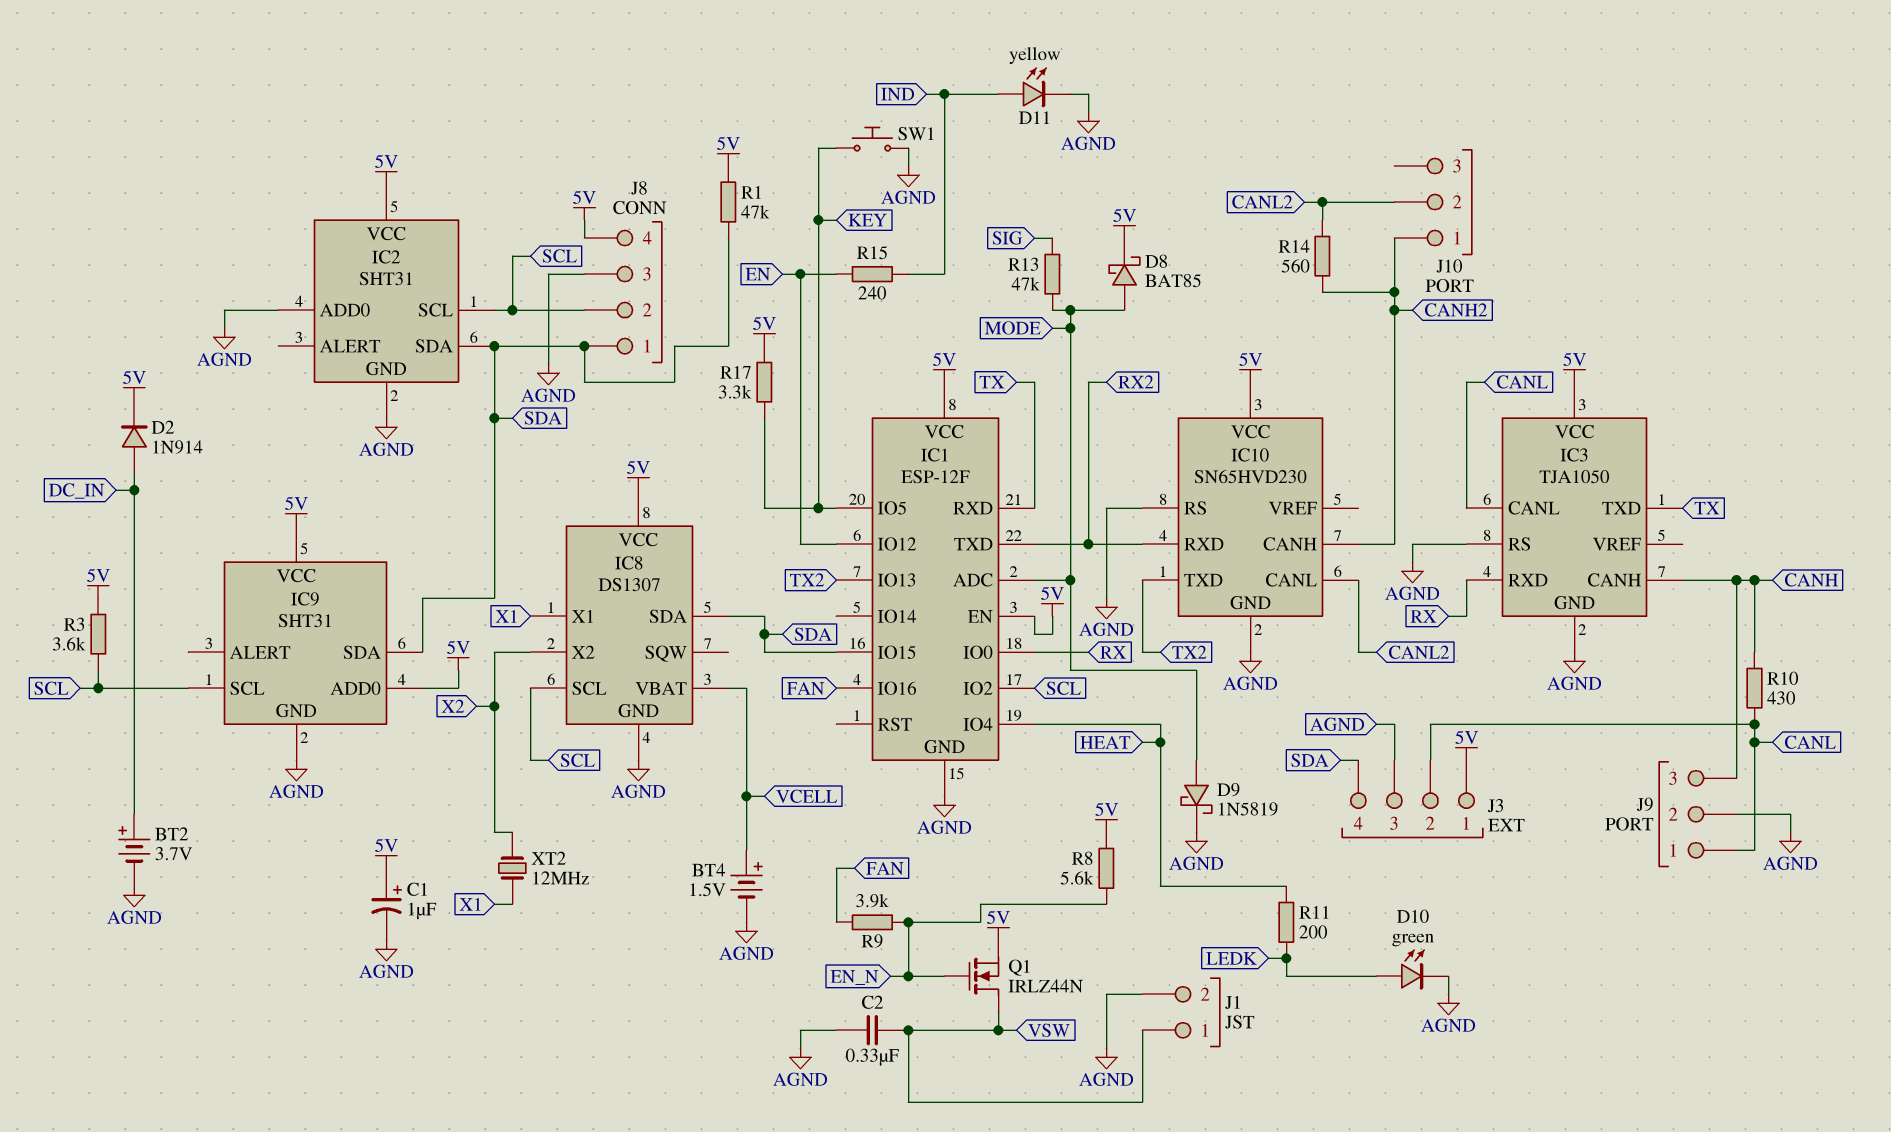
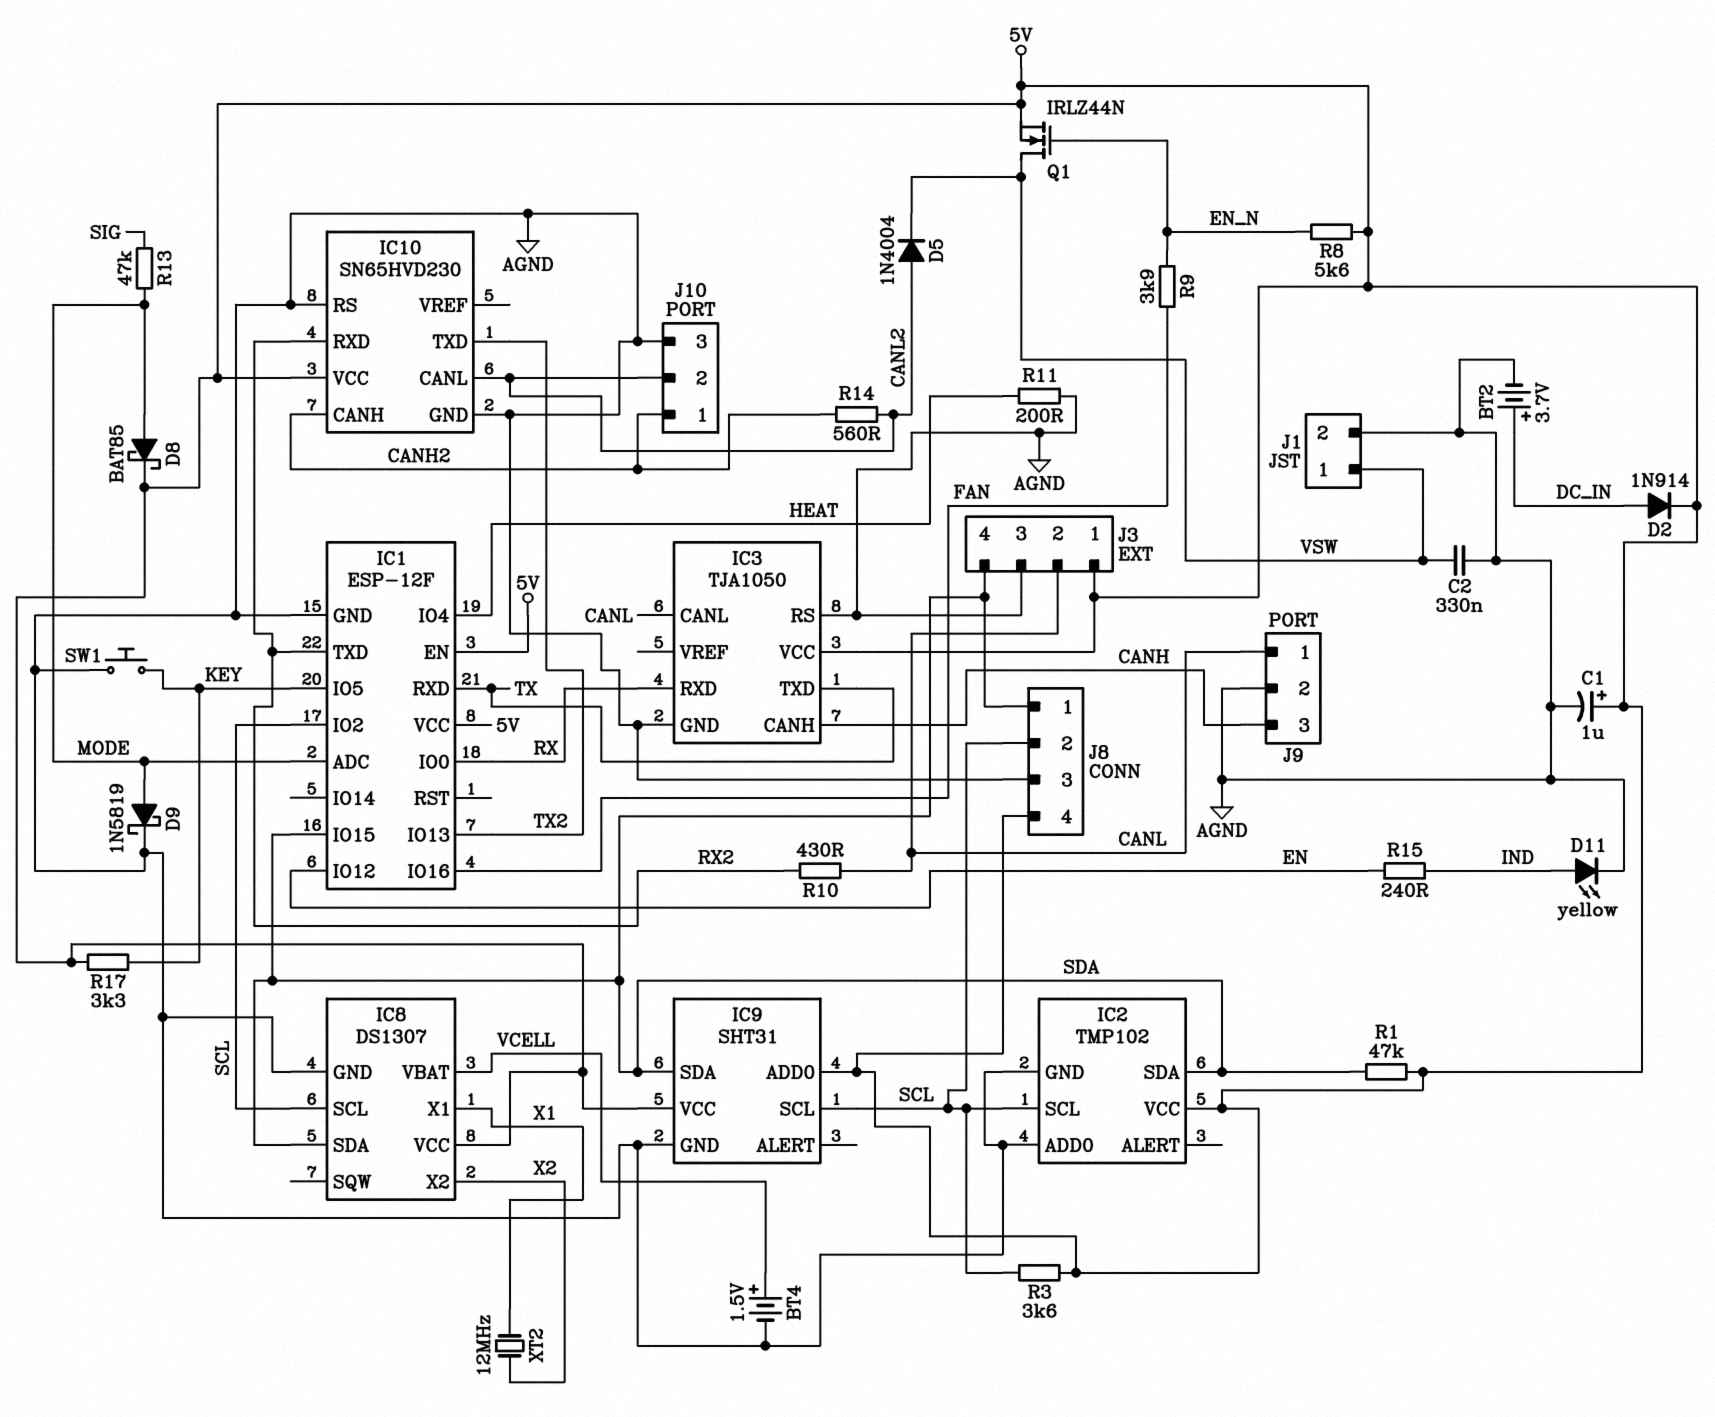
D5: none -> diode 1N4004 (A CANL2, K VSW)
D10: LED green (A LEDK, K AGND) -> none
IC2: SHT31 -> TMP102
J10 pin 3: none -> AGND
R10: 430 (CANH, CANL) -> 430 (CANL, RX2)
R11: 200 (HEAT, LEDK) -> 200 (AGND, HEAT)

